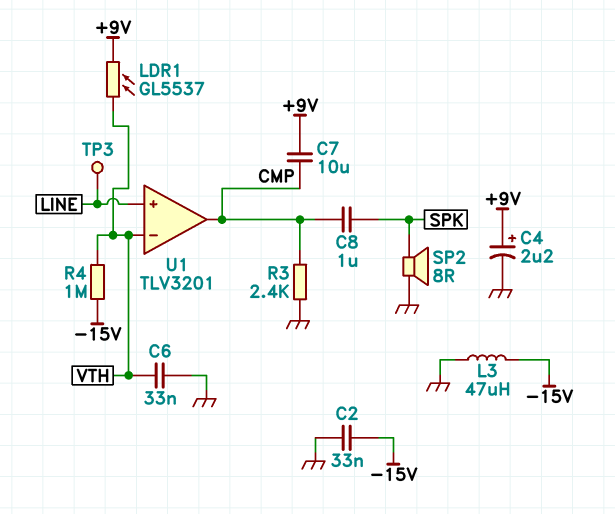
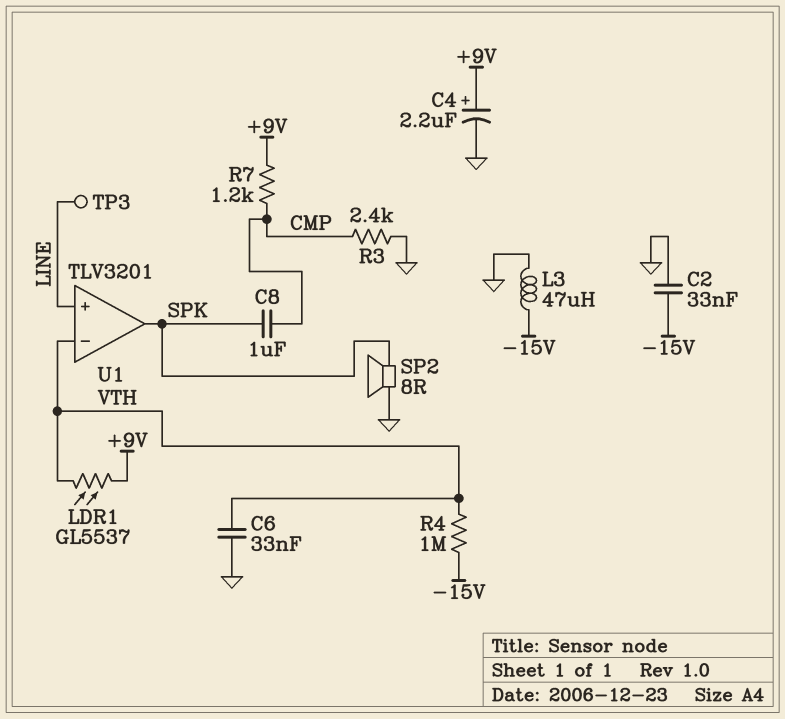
C7: 10uF (+9V, CMP) -> none
R7: none -> 1.2k (+9V, CMP)
U1 pin out: CMP -> SPK

